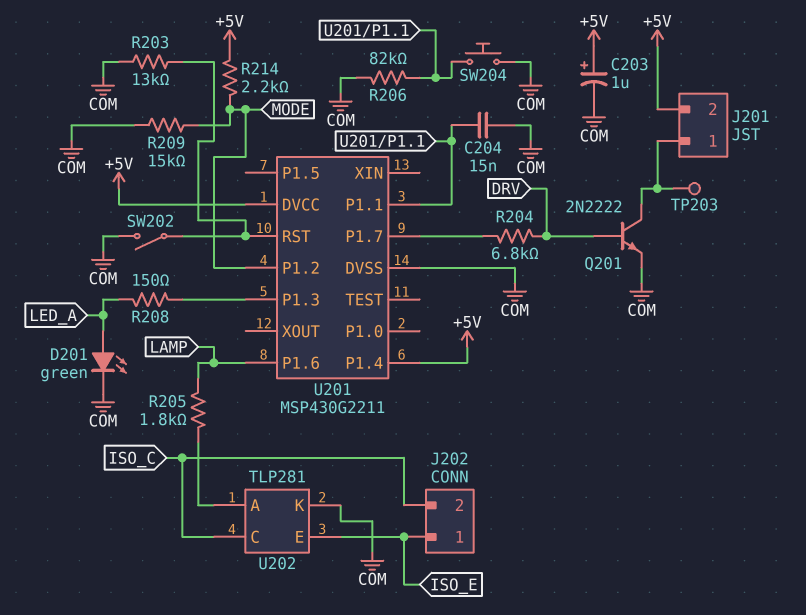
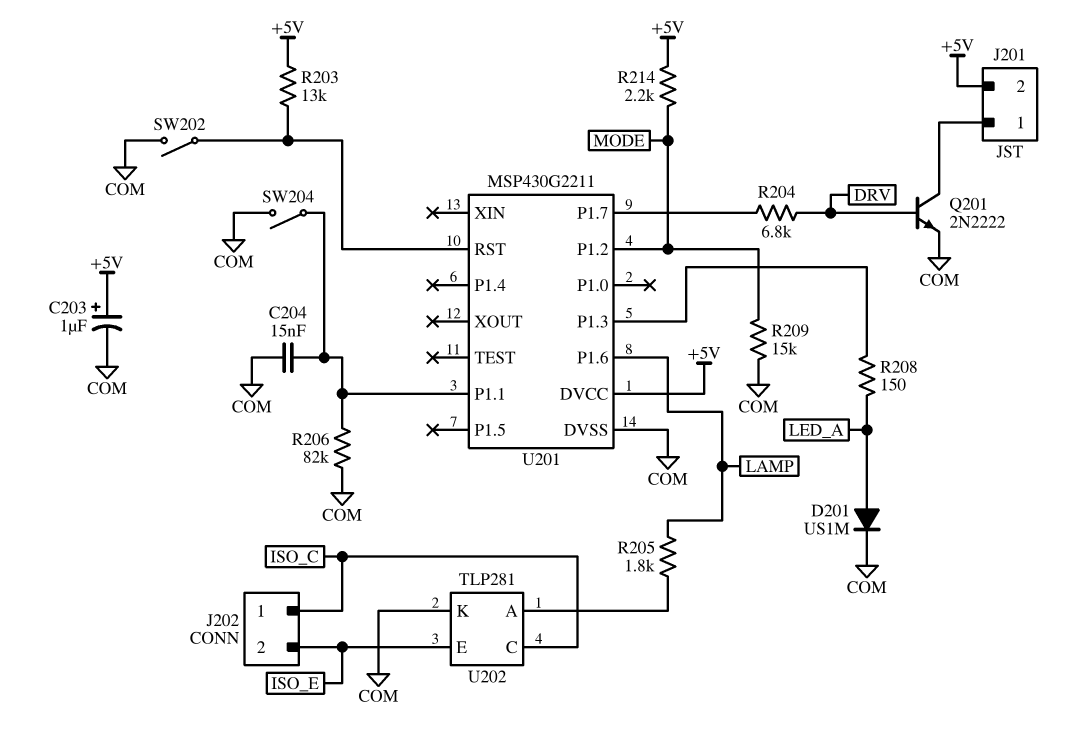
D201: LED green (A LED_A, K COM) -> diode US1M (A LED_A, K COM)
J202 pin 1: ISO_E -> ISO_C
J202 pin 2: ISO_C -> ISO_E
R203: 13k (COM, U201/RST) -> 13k (+5V, U201/RST)
SW204: button (COM, U201/P1.1) -> switch (COM, U201/P1.1)
TP203: test point (J201/1) -> none
U201 pin P1.4: +5V -> none

